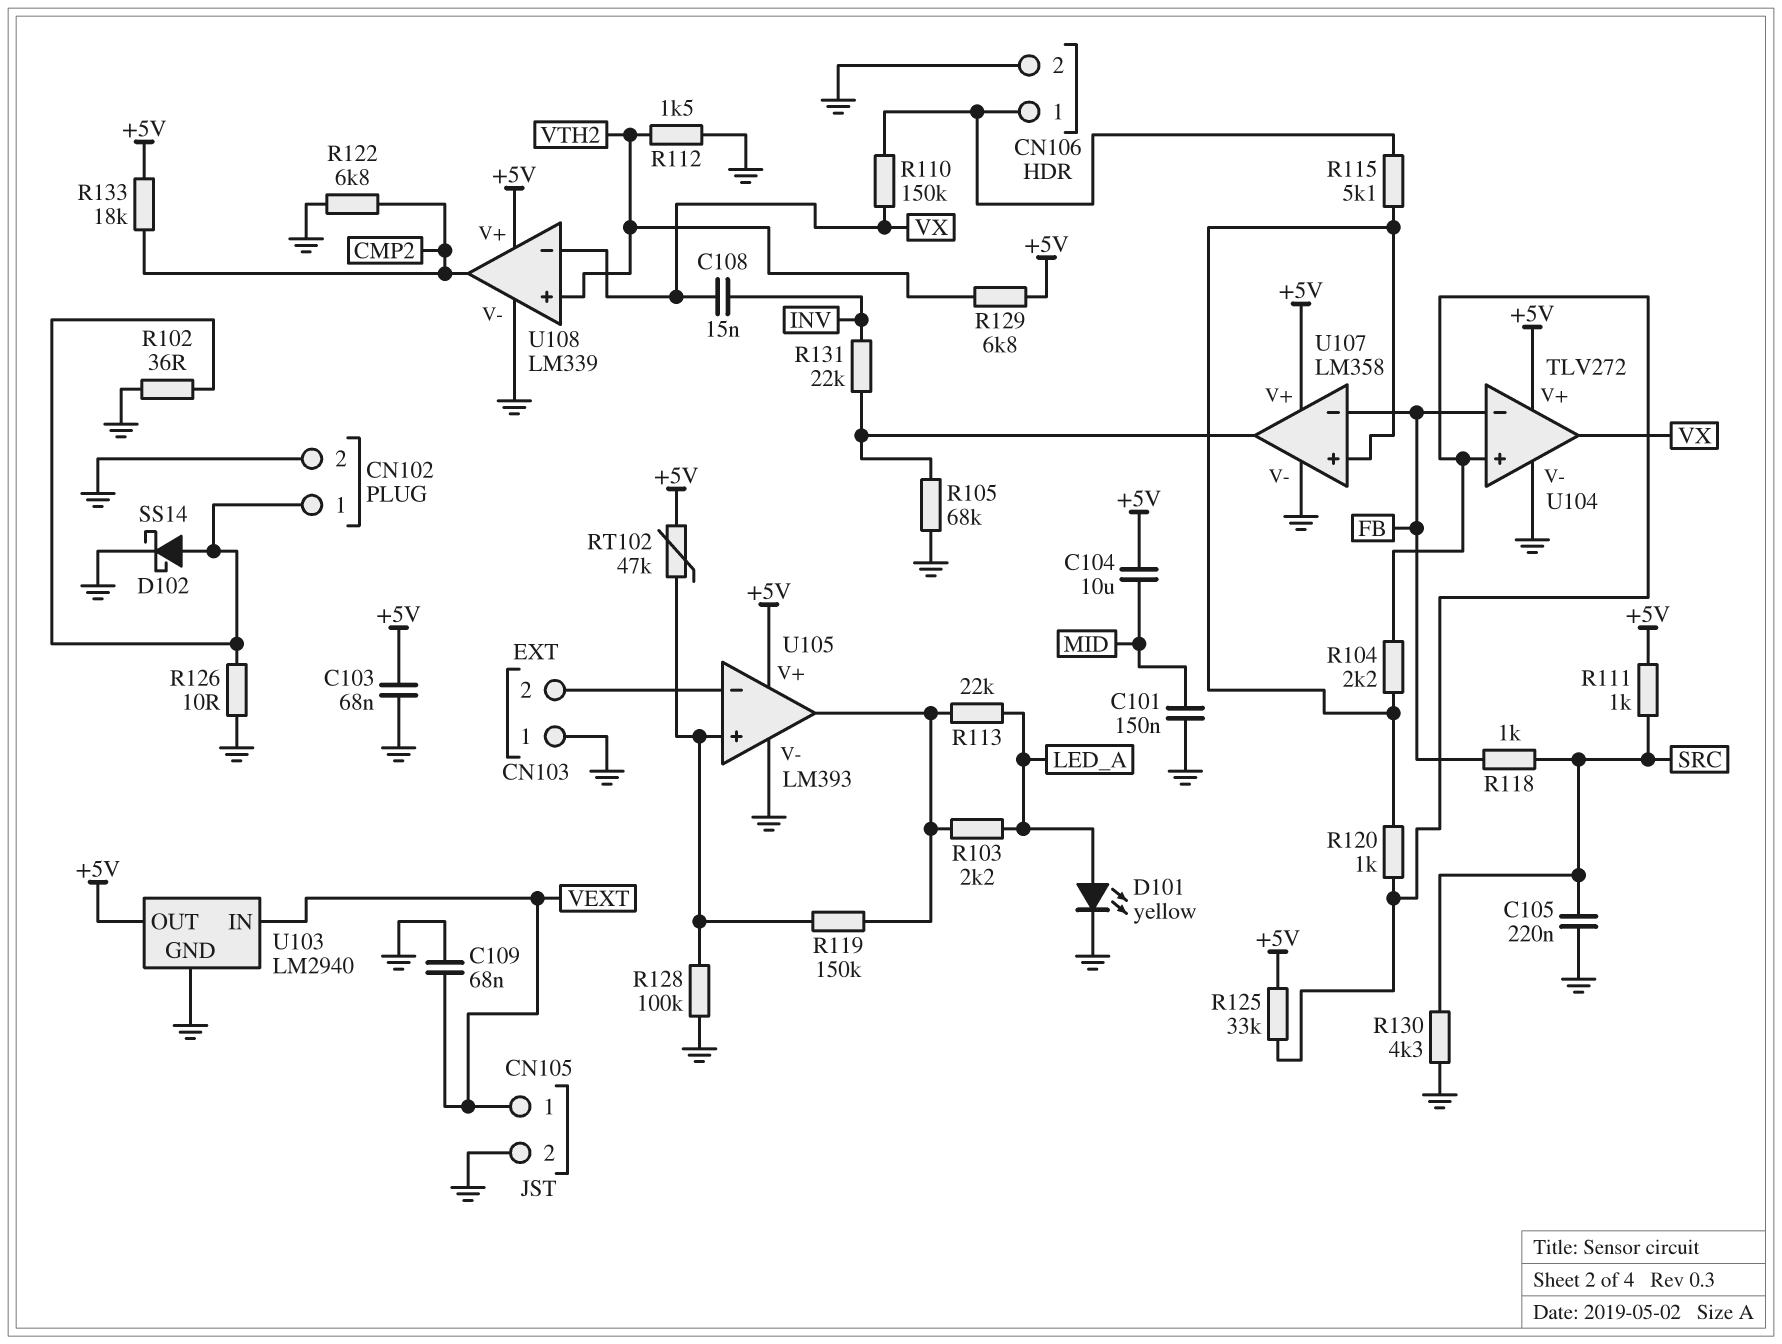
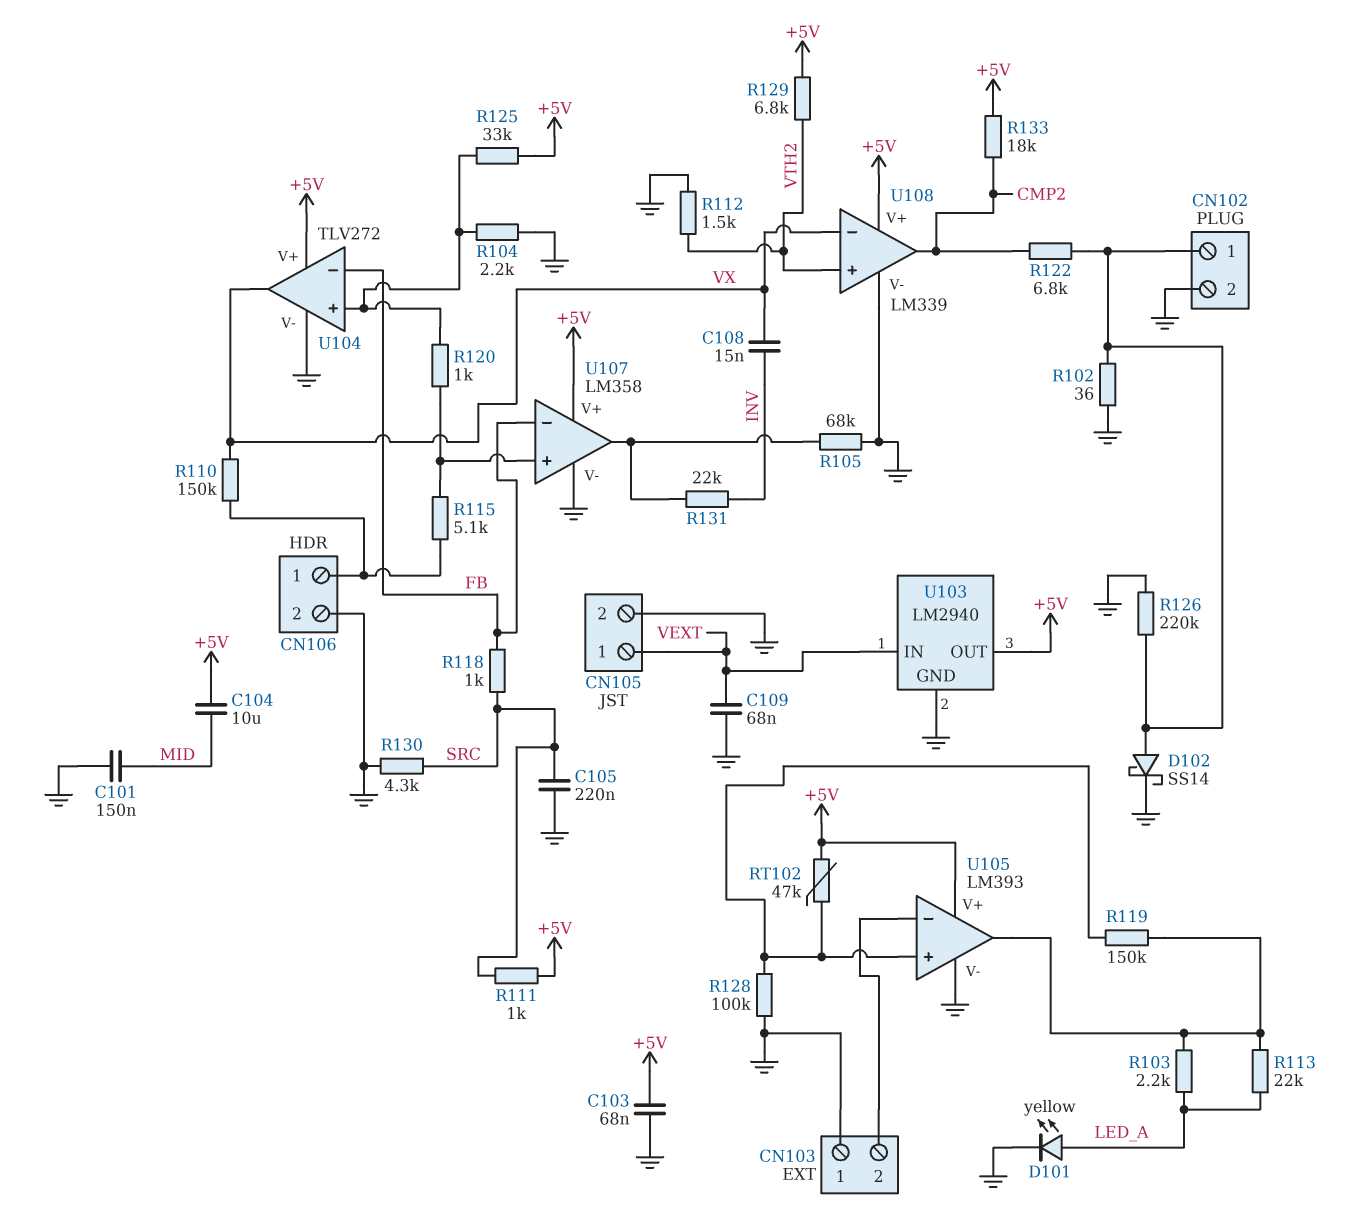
R104: 2.2k (U104/in+, U107/in+) -> 2.2k (GND, U104/in+)
R122: 6.8k (CMP2, GND) -> 6.8k (CMP2, CN102/1)
R126: 10 (CN102/1, GND) -> 220k (CN102/1, GND)

